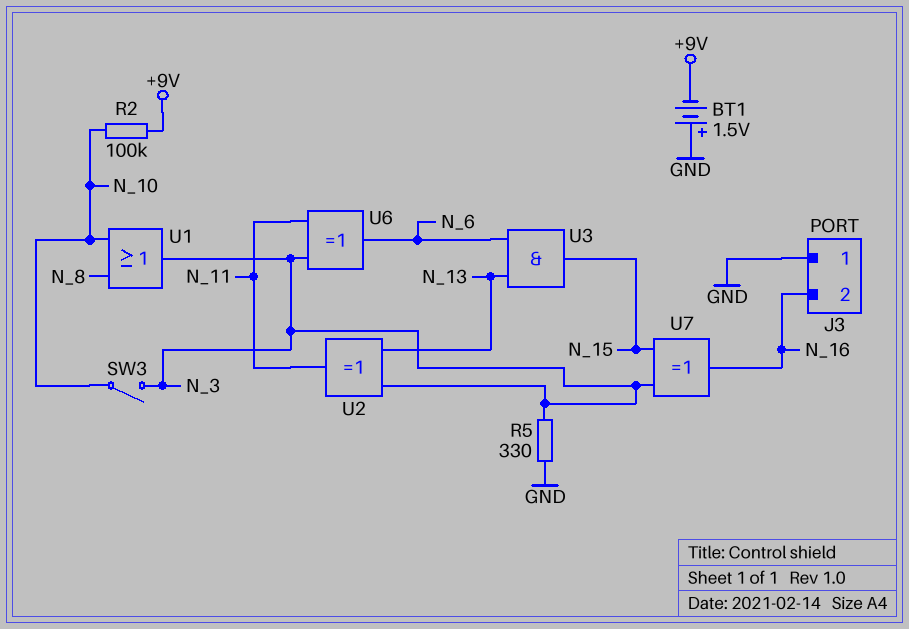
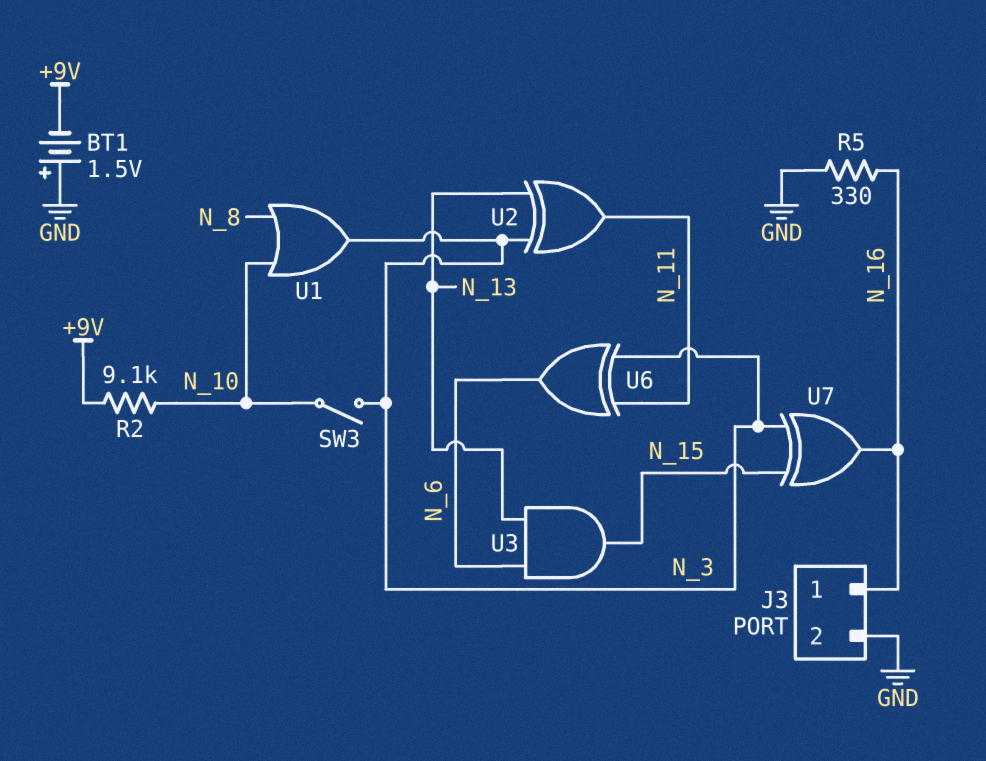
J3 pin 1: GND -> N_16
J3 pin 2: N_16 -> GND
R2: 100k (+9V, N_10) -> 9.1k (+9V, N_10)
R5: 330 (GND, N_3) -> 330 (GND, N_16)

